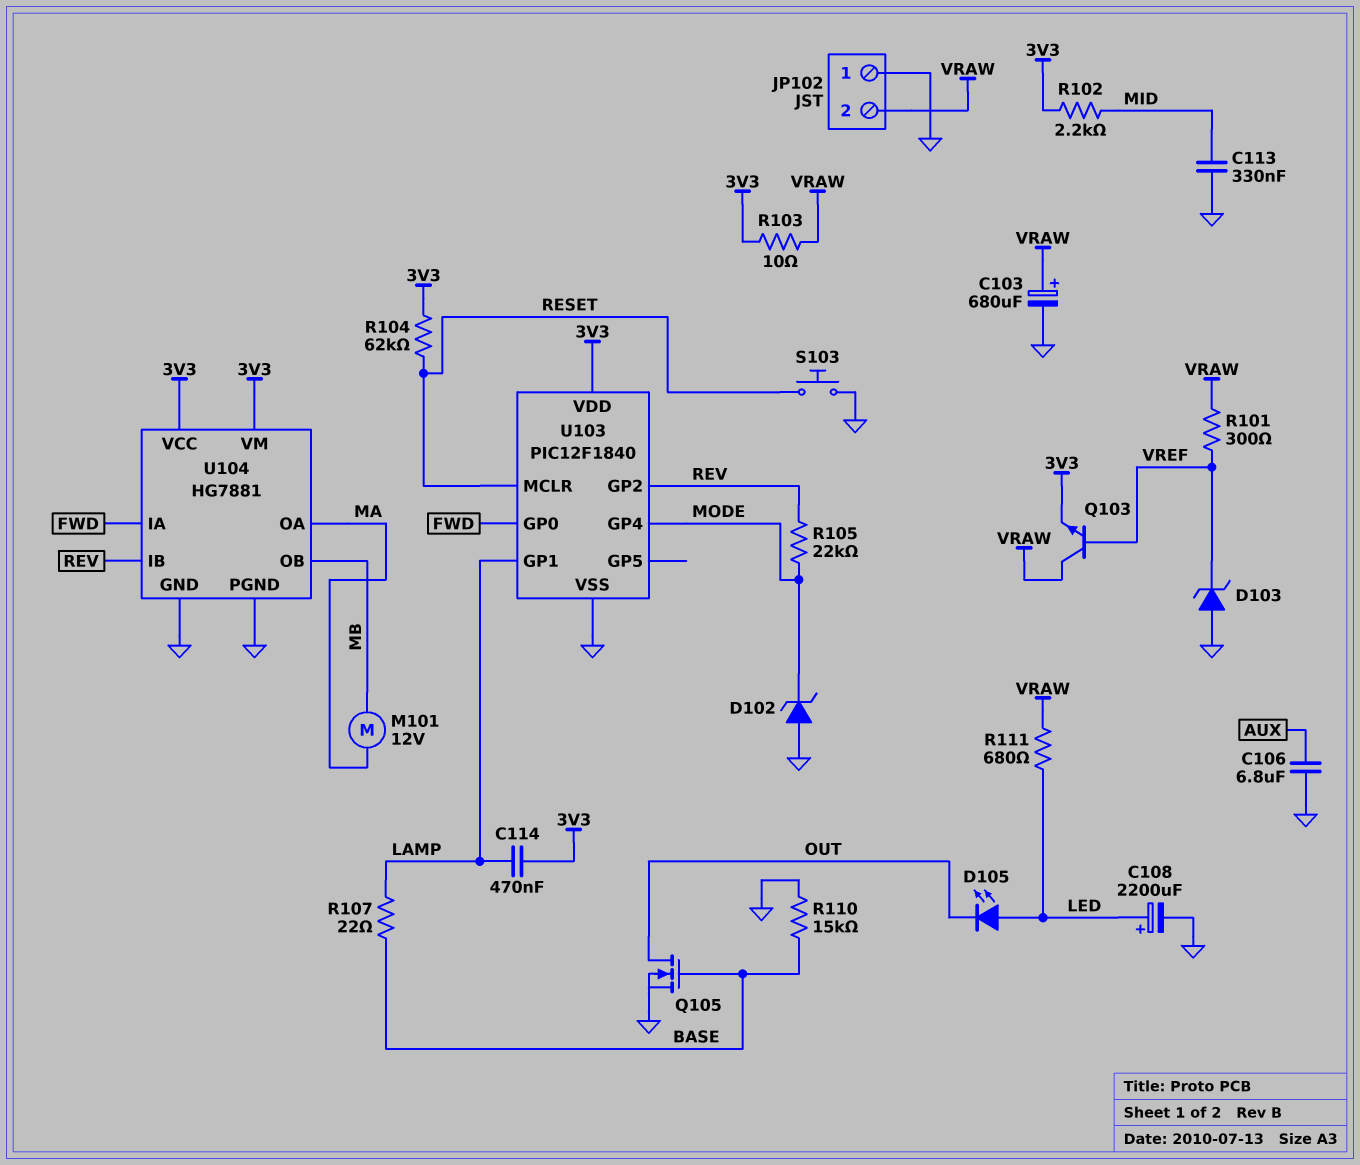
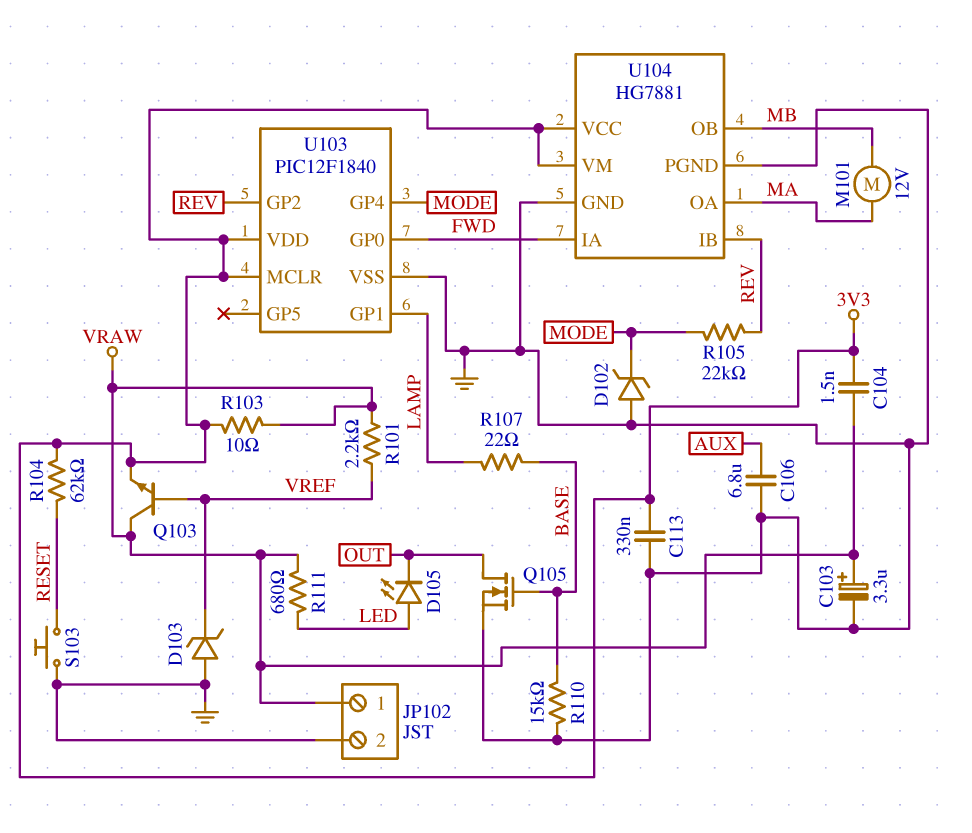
C103: 680uF (plus VRAW, minus GND) -> 3.3uF (plus VRAW, minus GND)
C104: none -> 1.5nF (3V3, VRAW)
C108: 2200uF (plus LED, minus GND) -> none
C113: 330nF (GND, MID) -> 330nF (3V3, GND)
C114: 470nF (3V3, LAMP) -> none
JP102 pin 1: GND -> VRAW
JP102 pin 2: VRAW -> GND
R101: 300 (VRAW, VREF) -> 2.2k (VRAW, VREF)
R102: 2.2k (3V3, MID) -> none
U103 pin MCLR: RESET -> 3V3

